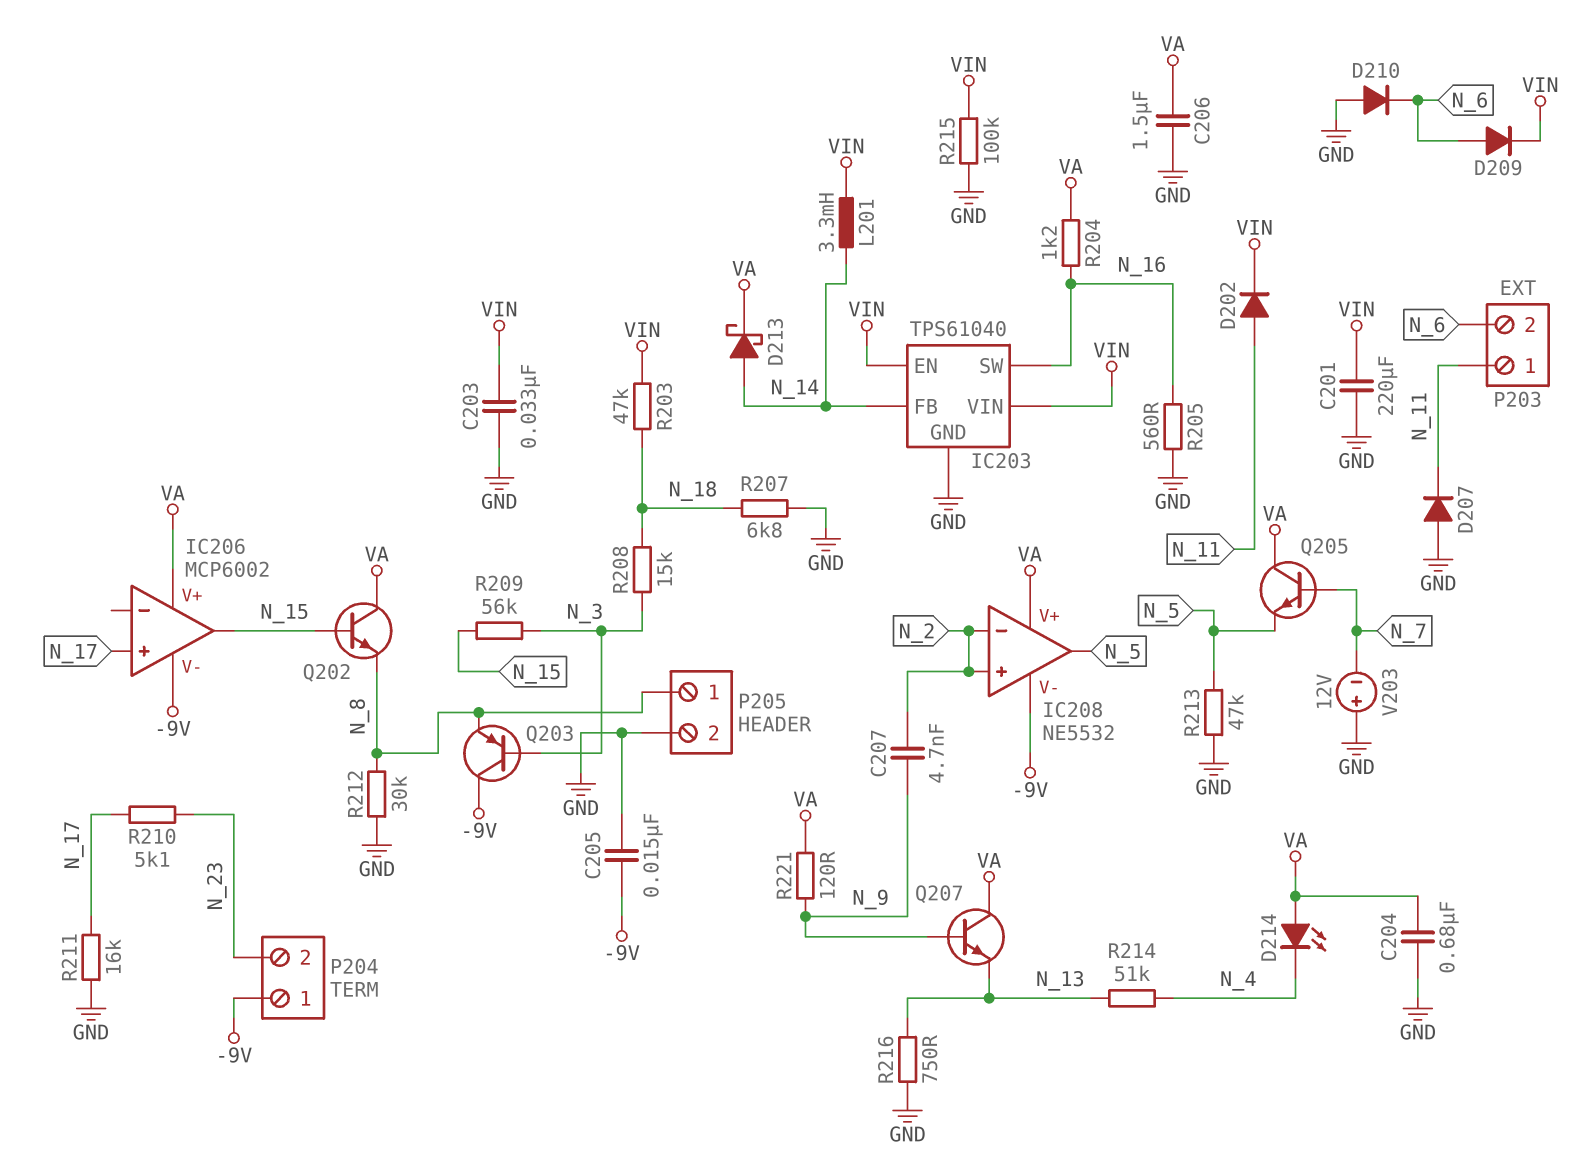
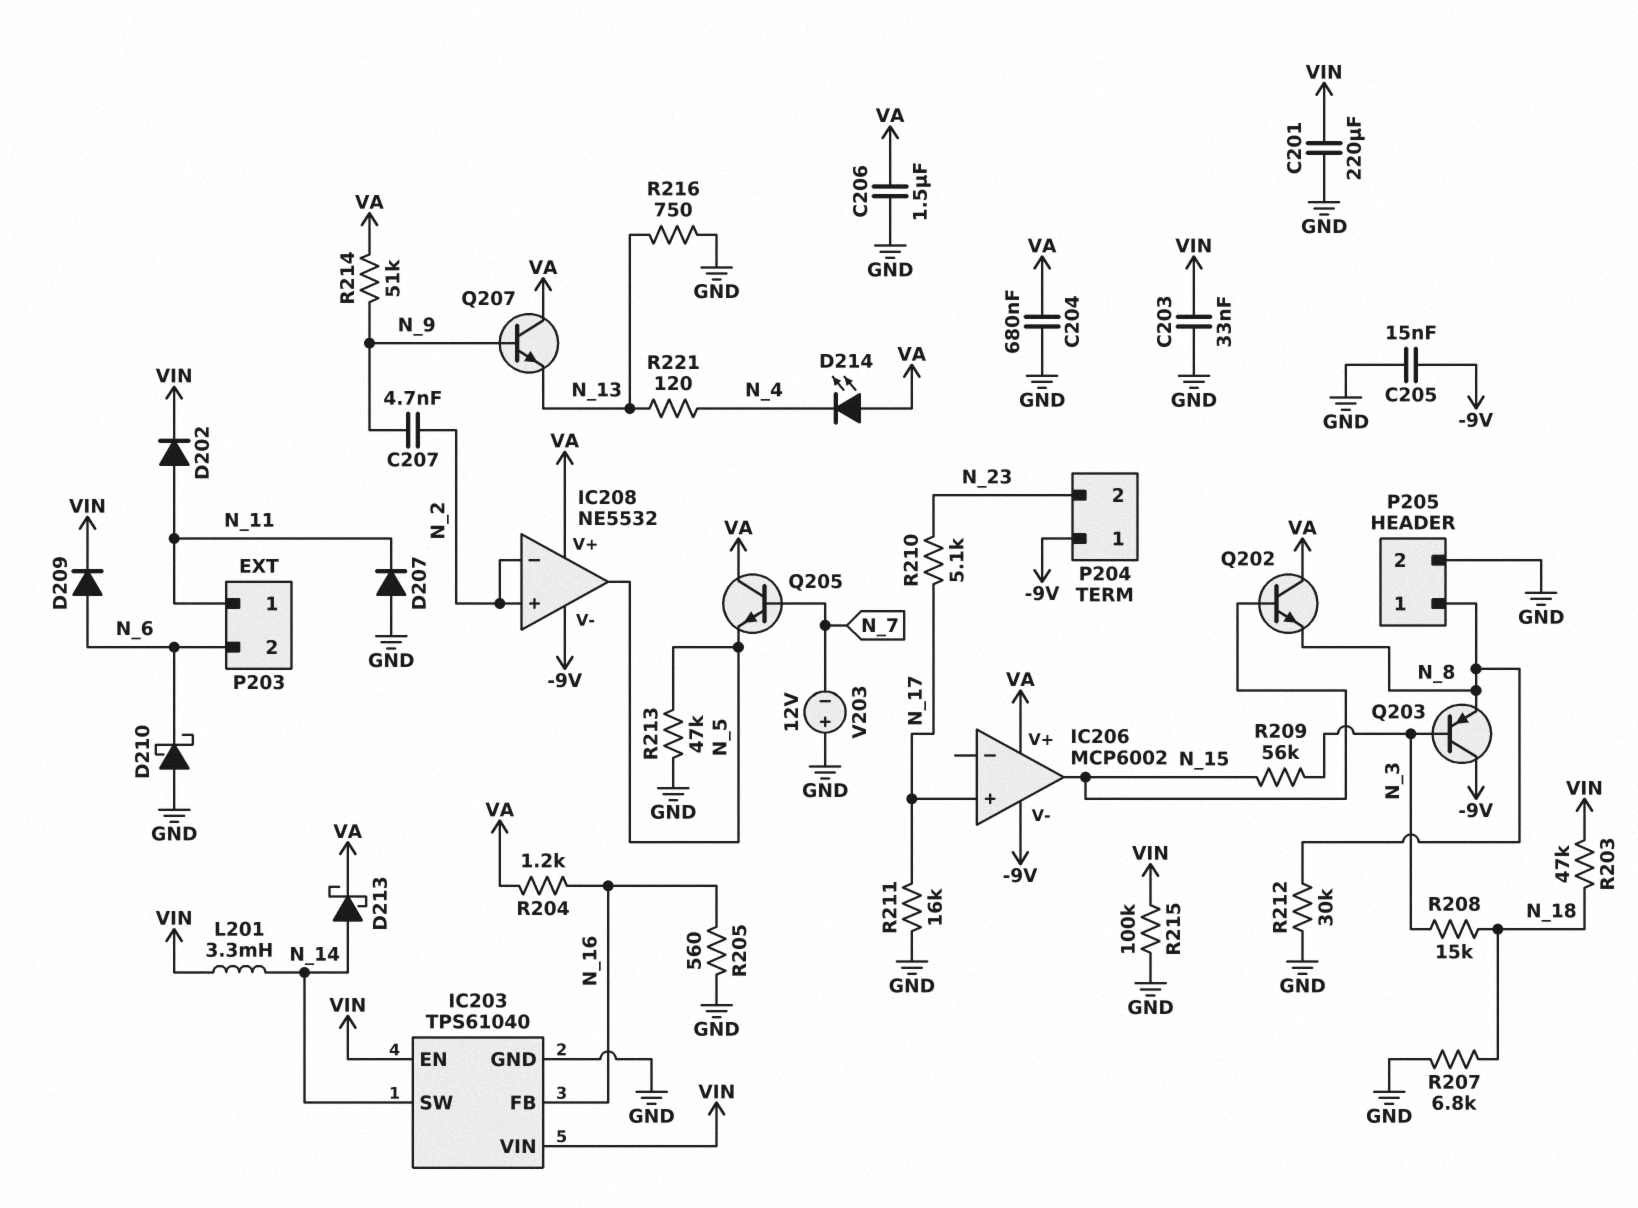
D210: diode (A GND, K N_6) -> schottky (A GND, K N_6)
IC203 pin FB: N_14 -> N_16
IC203 pin SW: N_16 -> N_14
R214: 51k (N_4, N_13) -> 51k (N_9, VA)
R221: 120 (N_9, VA) -> 120 (N_4, N_13)

